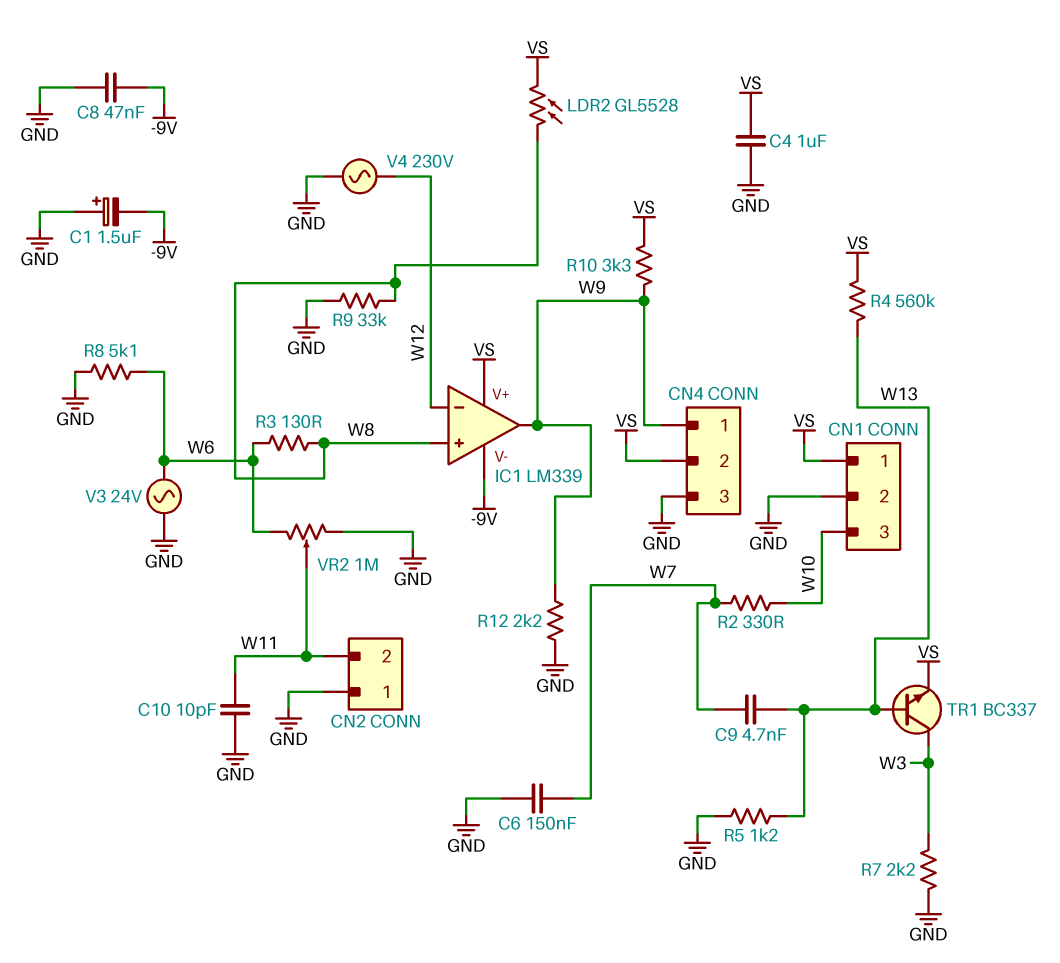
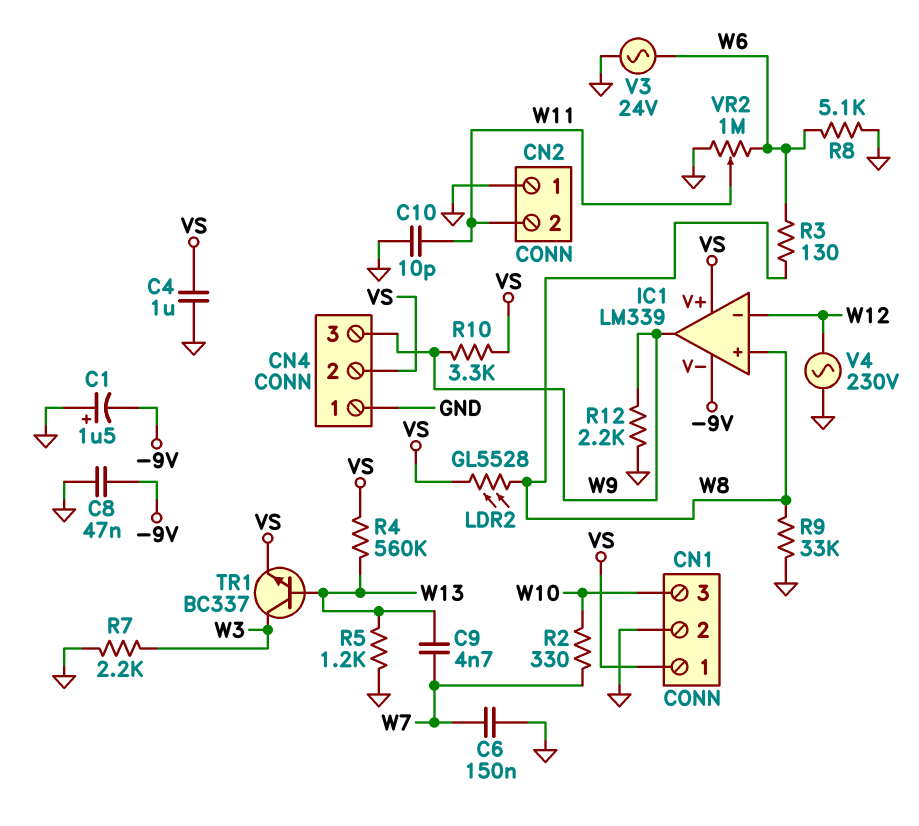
CN4 pin 1: W9 -> GND
CN4 pin 3: GND -> W9

